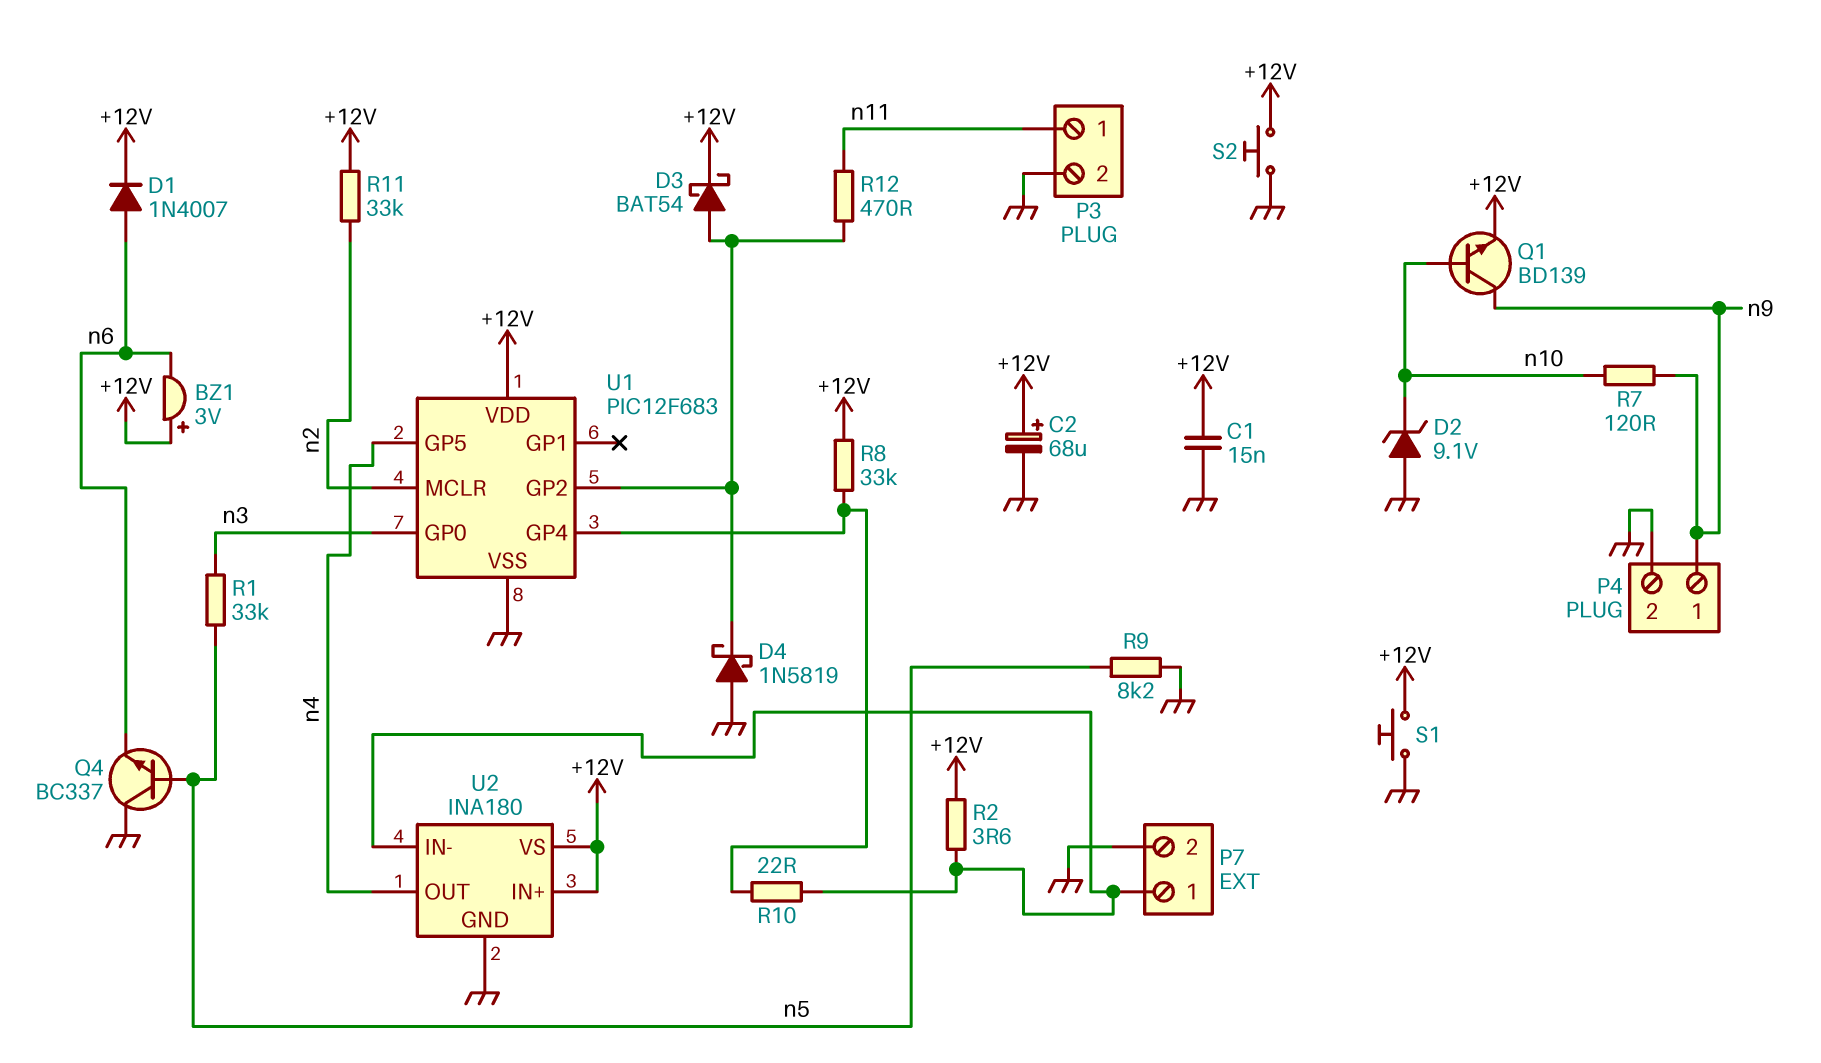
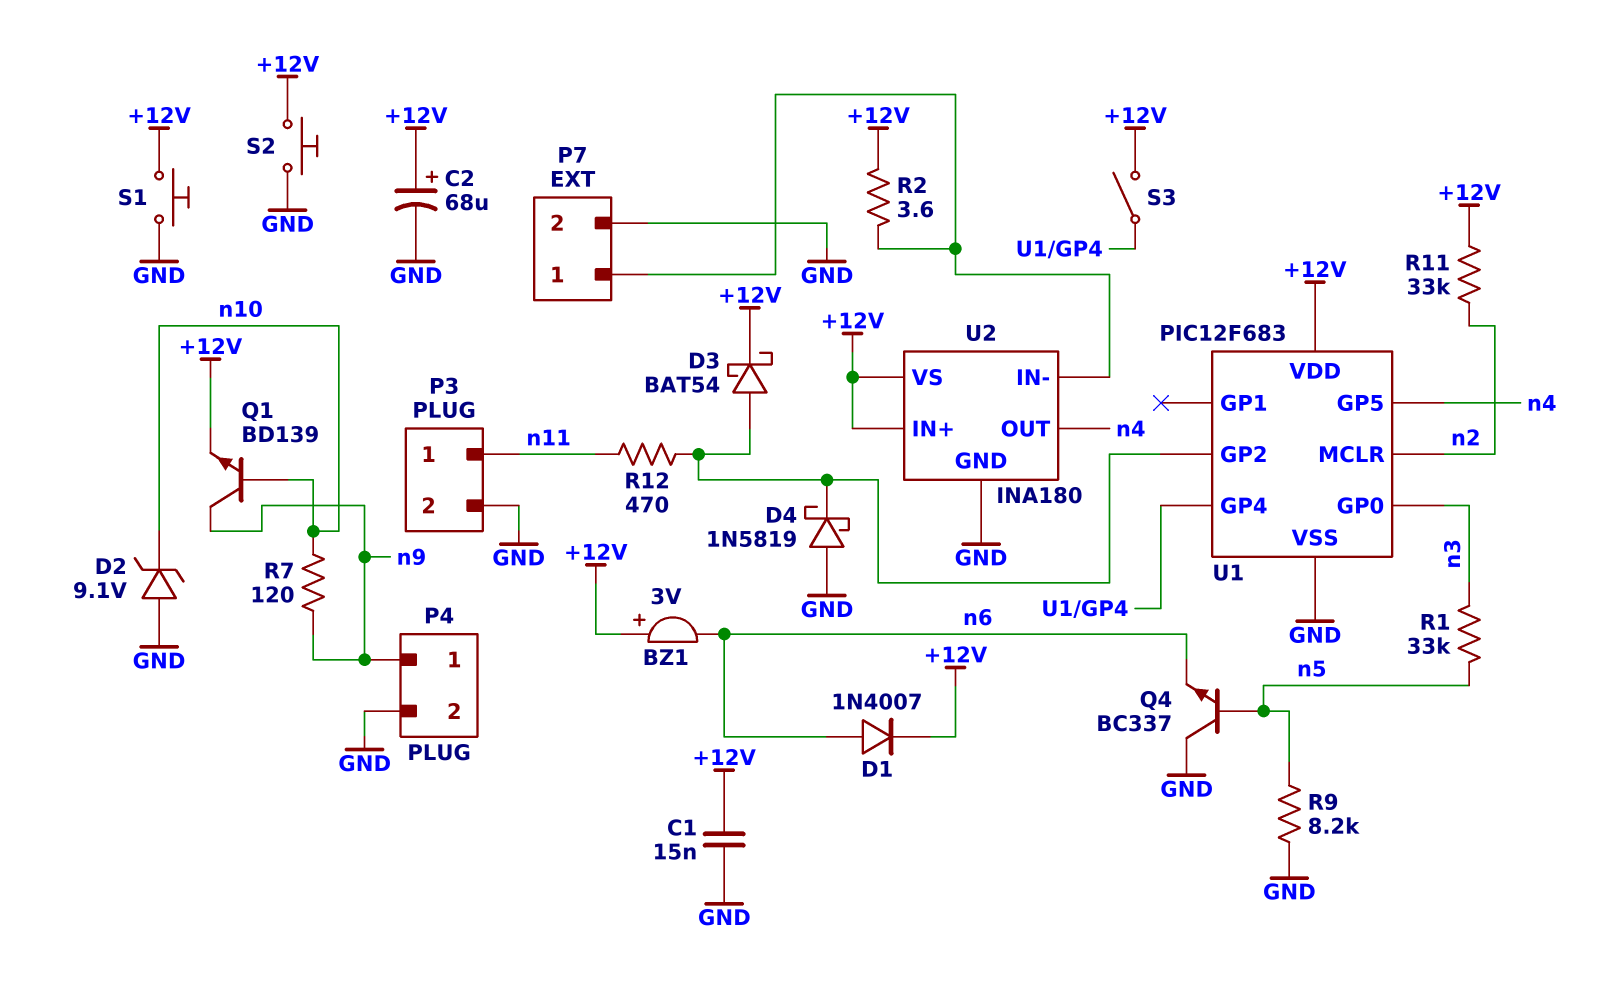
R8: 33k (+12V, U1/GP4) -> none
R10: 22 (P7/1, U1/GP4) -> none
S3: none -> switch (+12V, U1/GP4)

